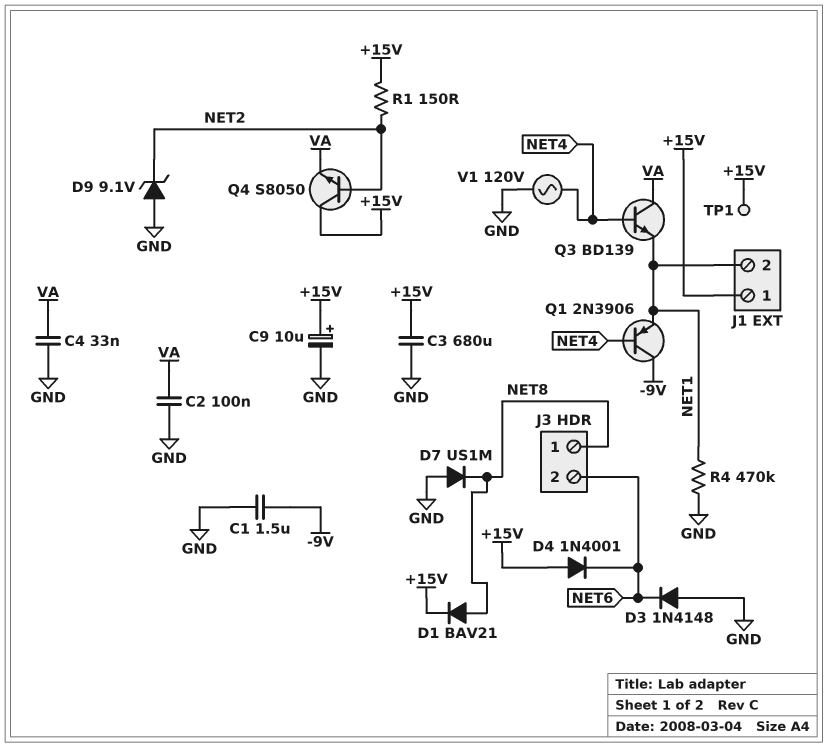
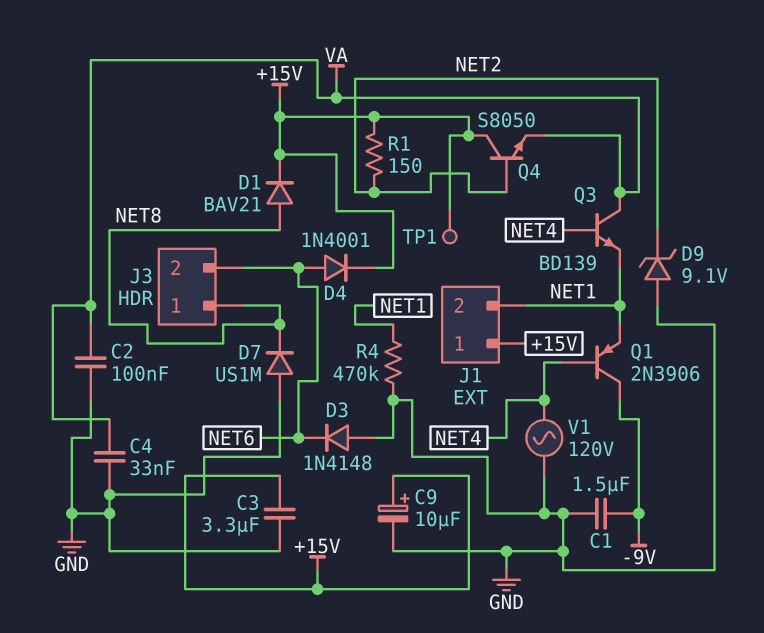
C3: 680uF (+15V, GND) -> 3.3uF (+15V, GND)
D4: diode 1N4001 (A +15V, K NET6) -> diode 1N4001 (A NET6, K +15V)

